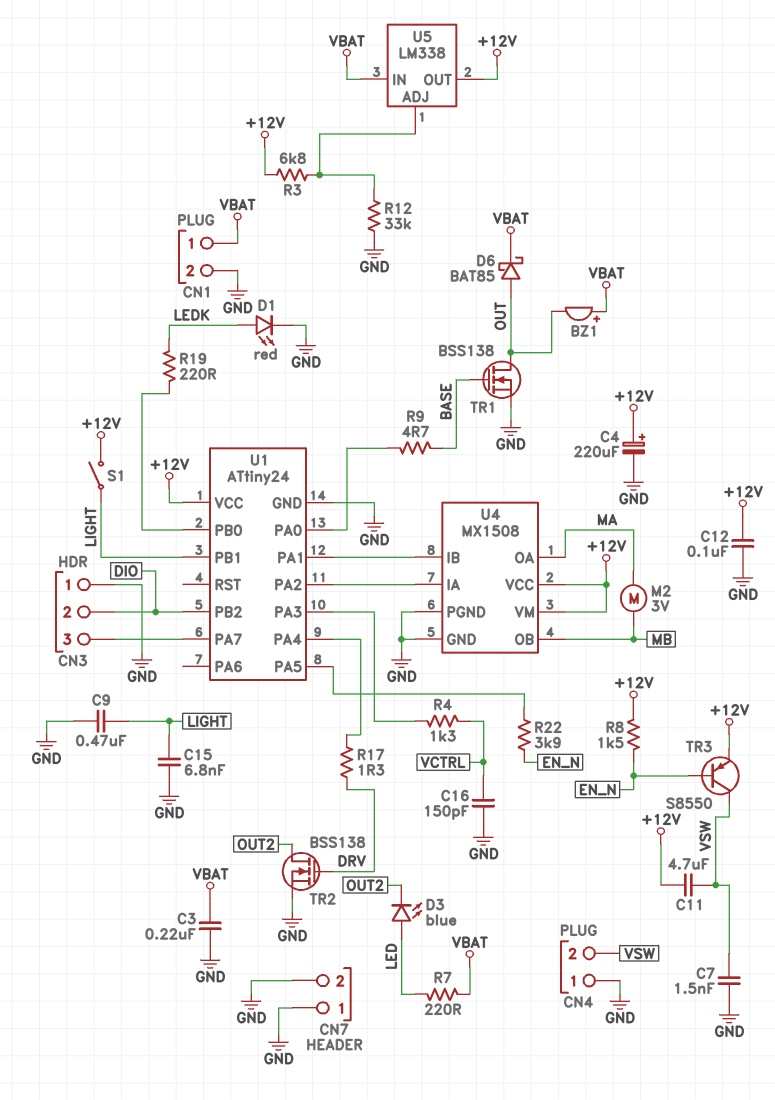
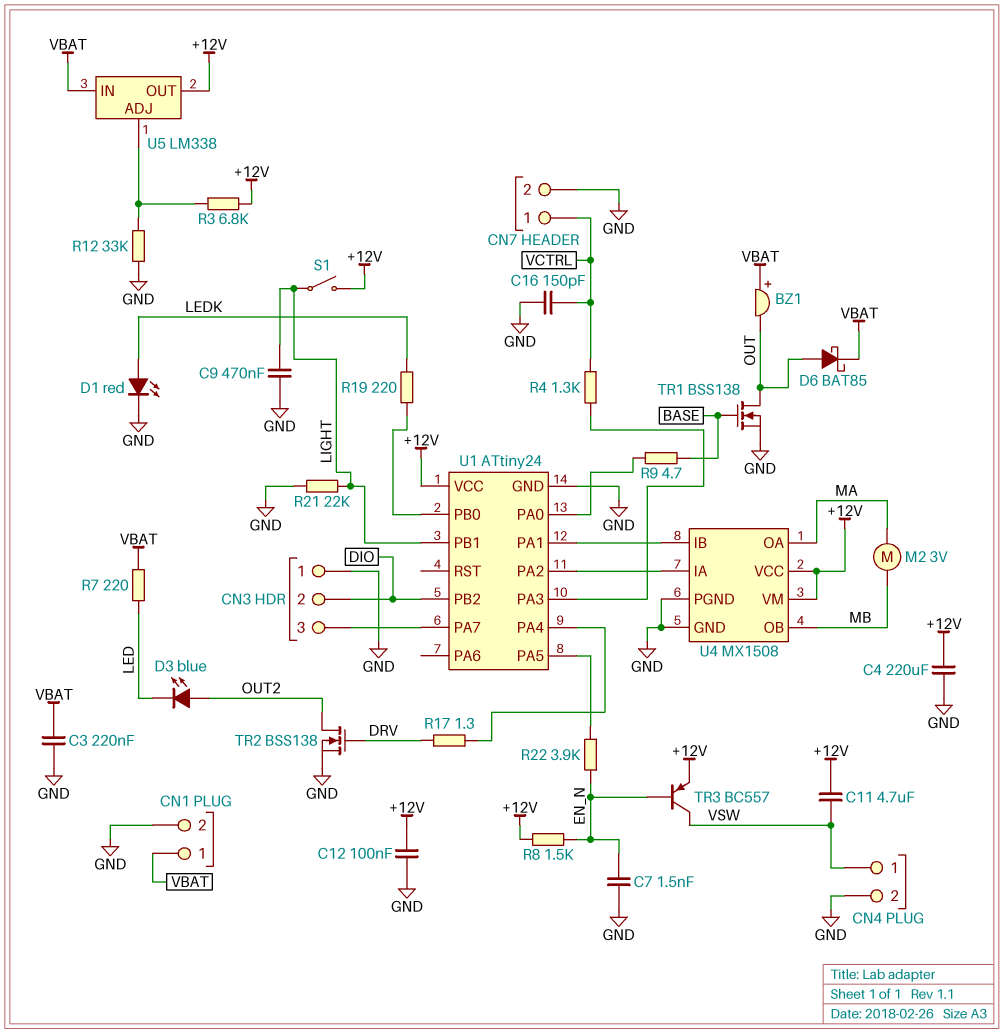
C4: 220uF (plus +12V, minus GND) -> 220uF (+12V, GND)
C7: 1.5nF (GND, VSW) -> 1.5nF (EN_N, GND)
C15: 6.8nF (GND, LIGHT) -> none
CN4 pin 1: GND -> VSW
CN4 pin 2: VSW -> GND
CN7 pin 1: GND -> VCTRL
D3: LED blue (A LED, K OUT2) -> LED blue (A OUT2, K LED)
R21: none -> 22k (GND, LIGHT)
TR3: PNP S8550 (B EN_N, C VSW, E +12V) -> PNP BC557 (B EN_N, C VSW, E +12V)

